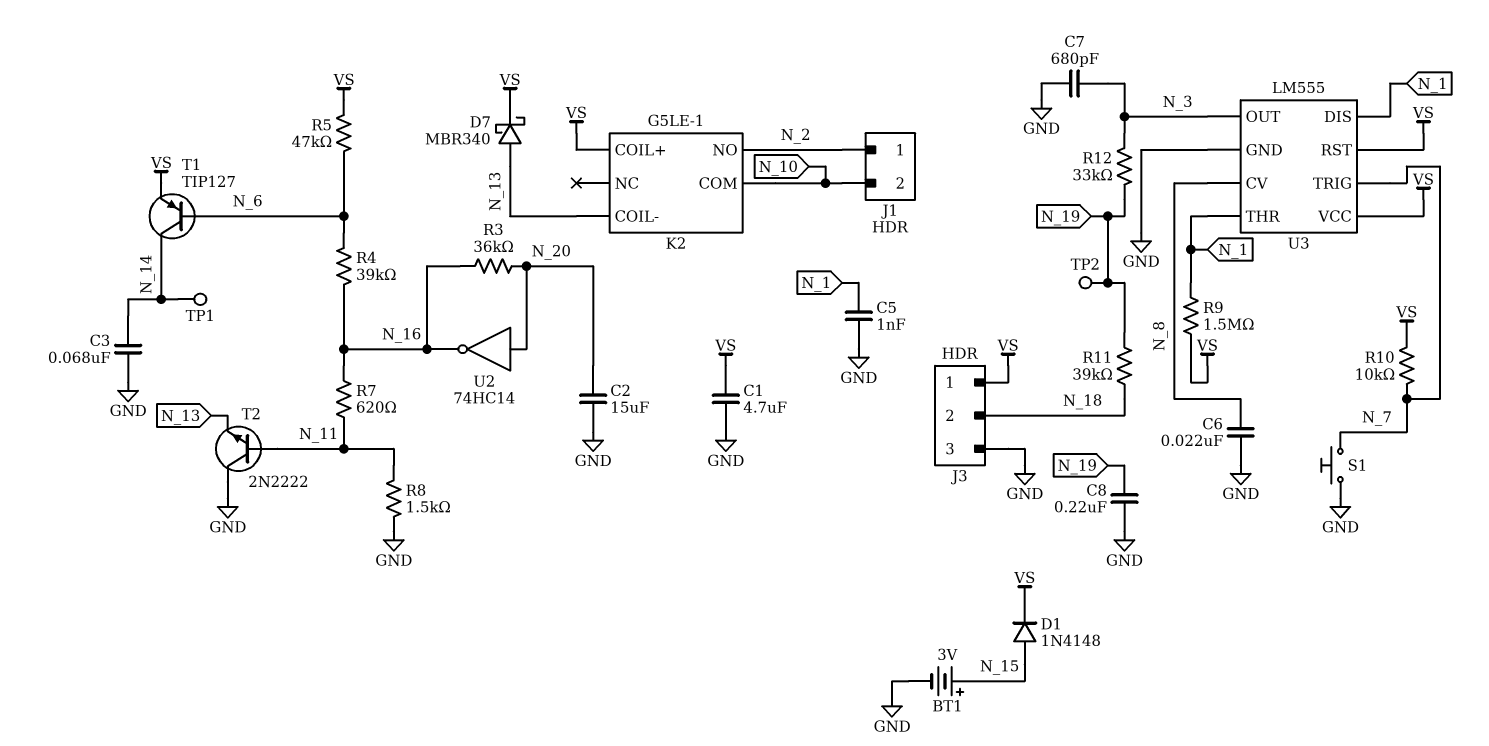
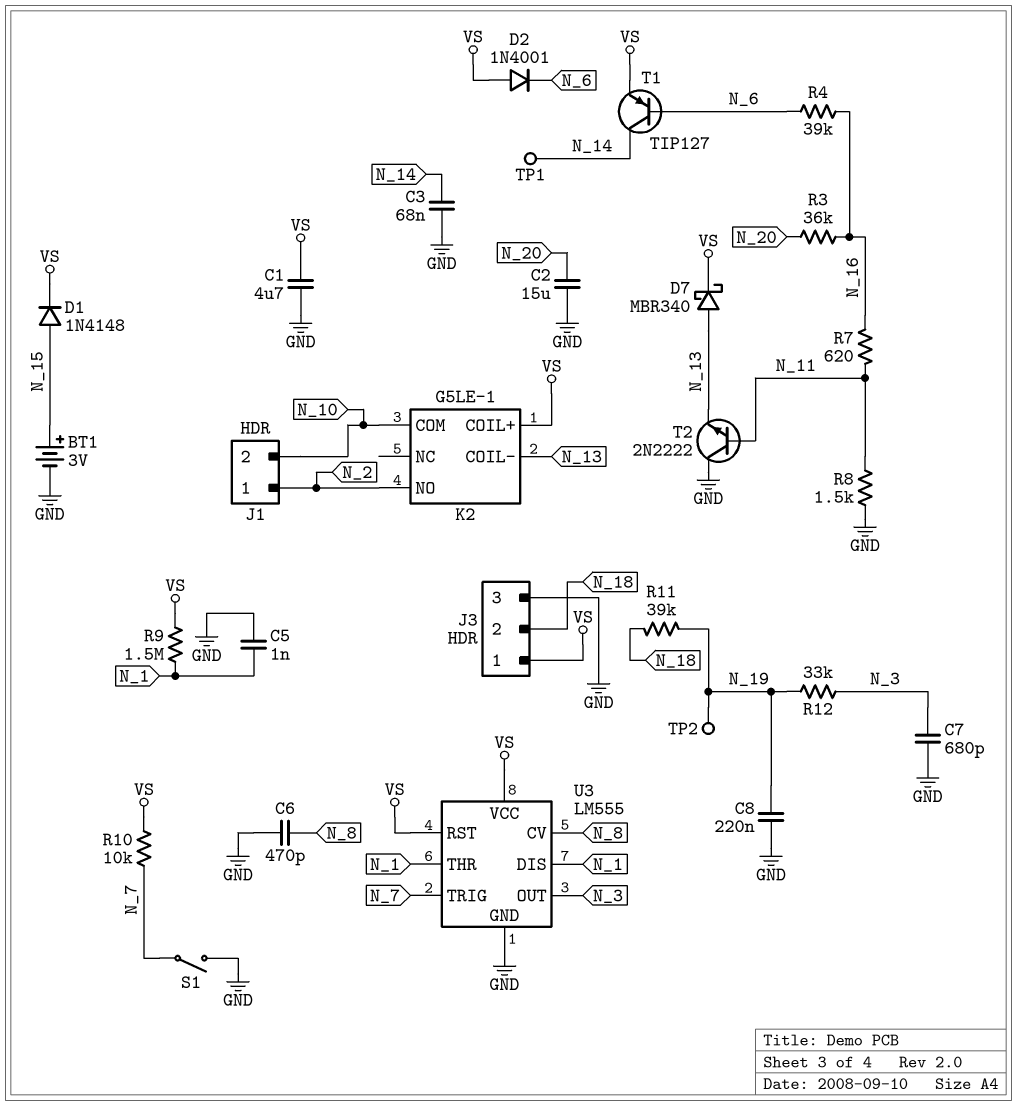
C6: 22nF (GND, N_8) -> 470pF (GND, N_8)
D2: none -> diode 1N4001 (A VS, K N_6)
R5: 47k (N_6, VS) -> none
S1: button (GND, N_7) -> switch (GND, N_7)
U2: NOT 74HC14 (in N_20, out N_16) -> none

